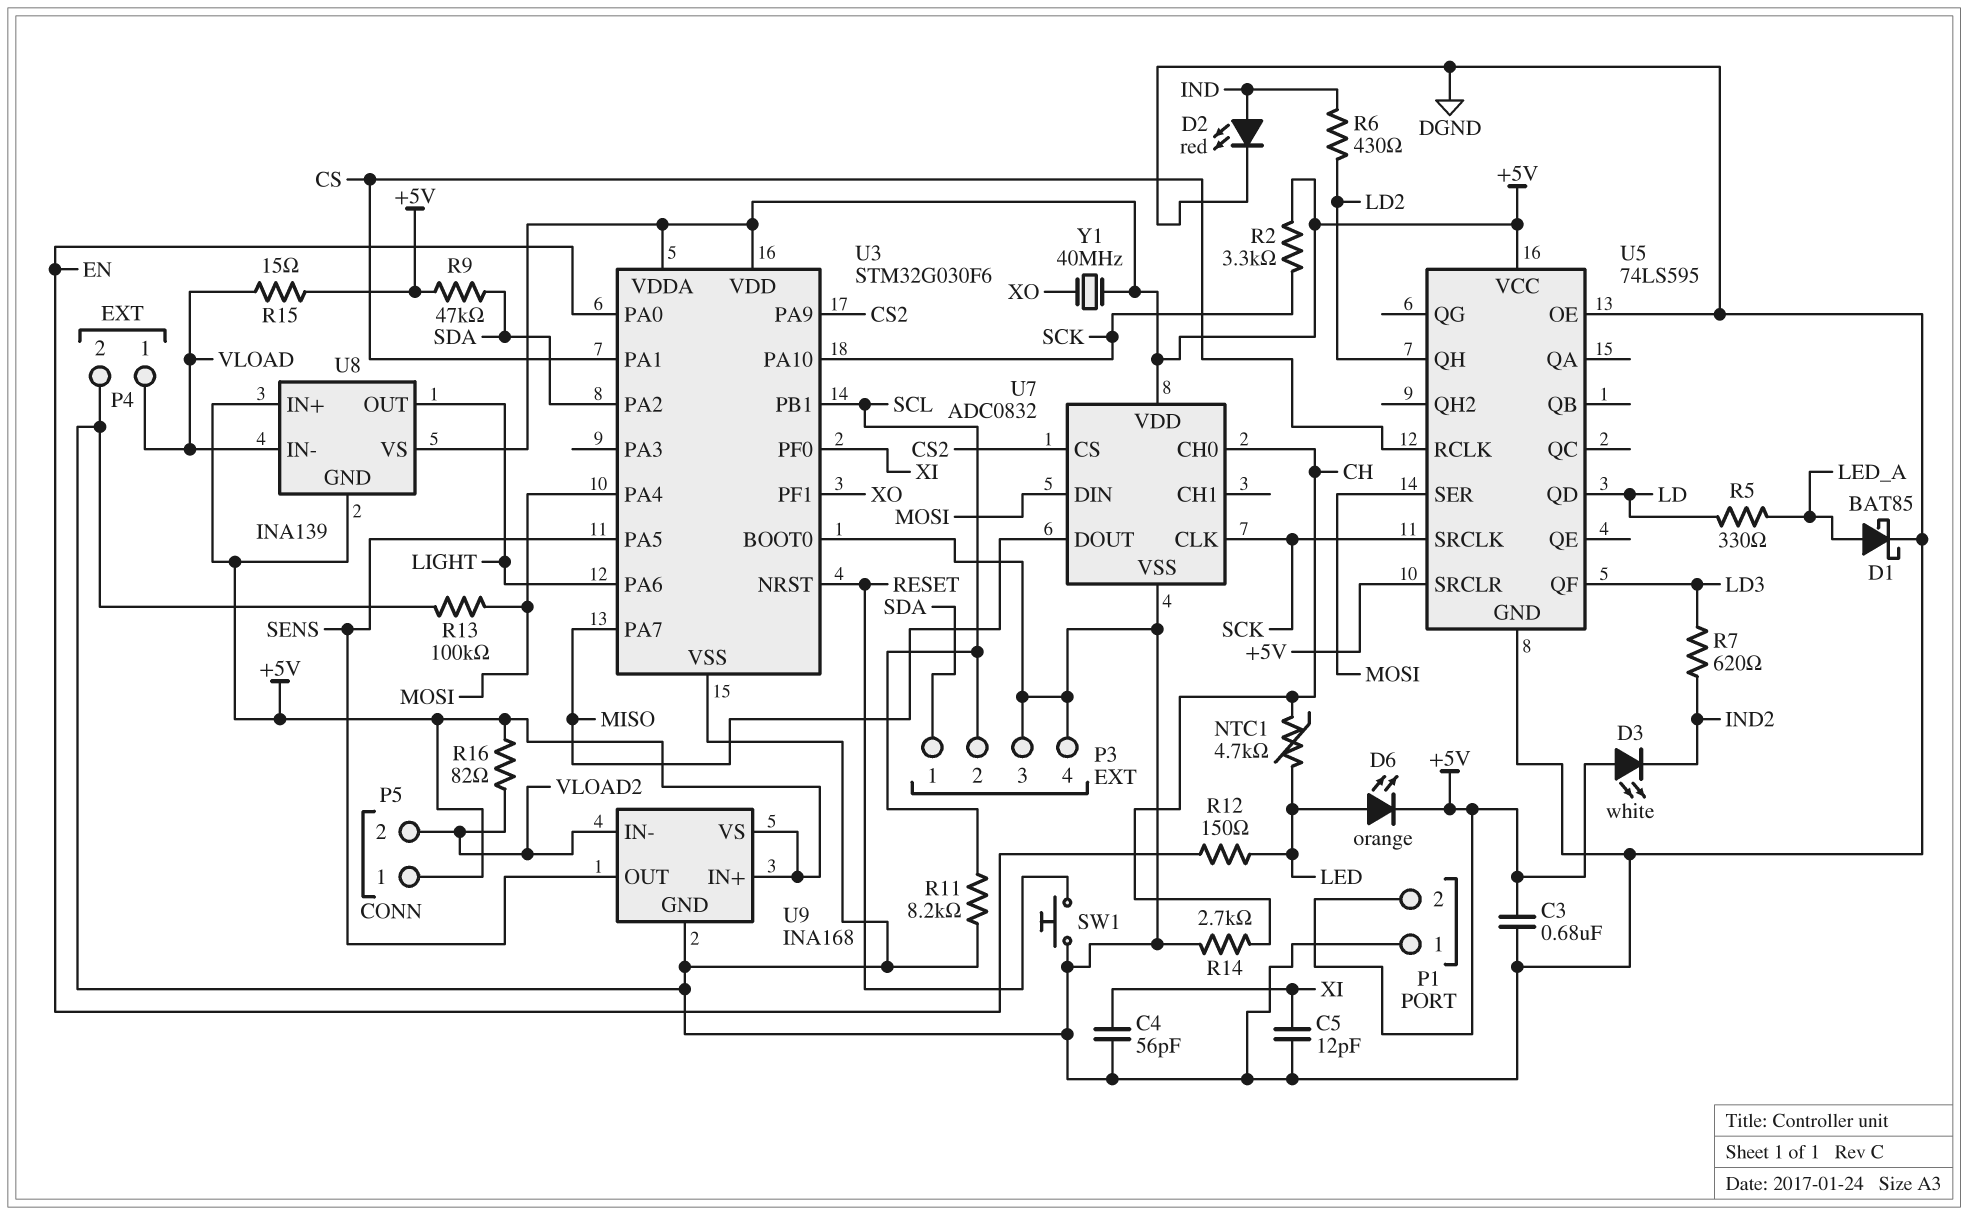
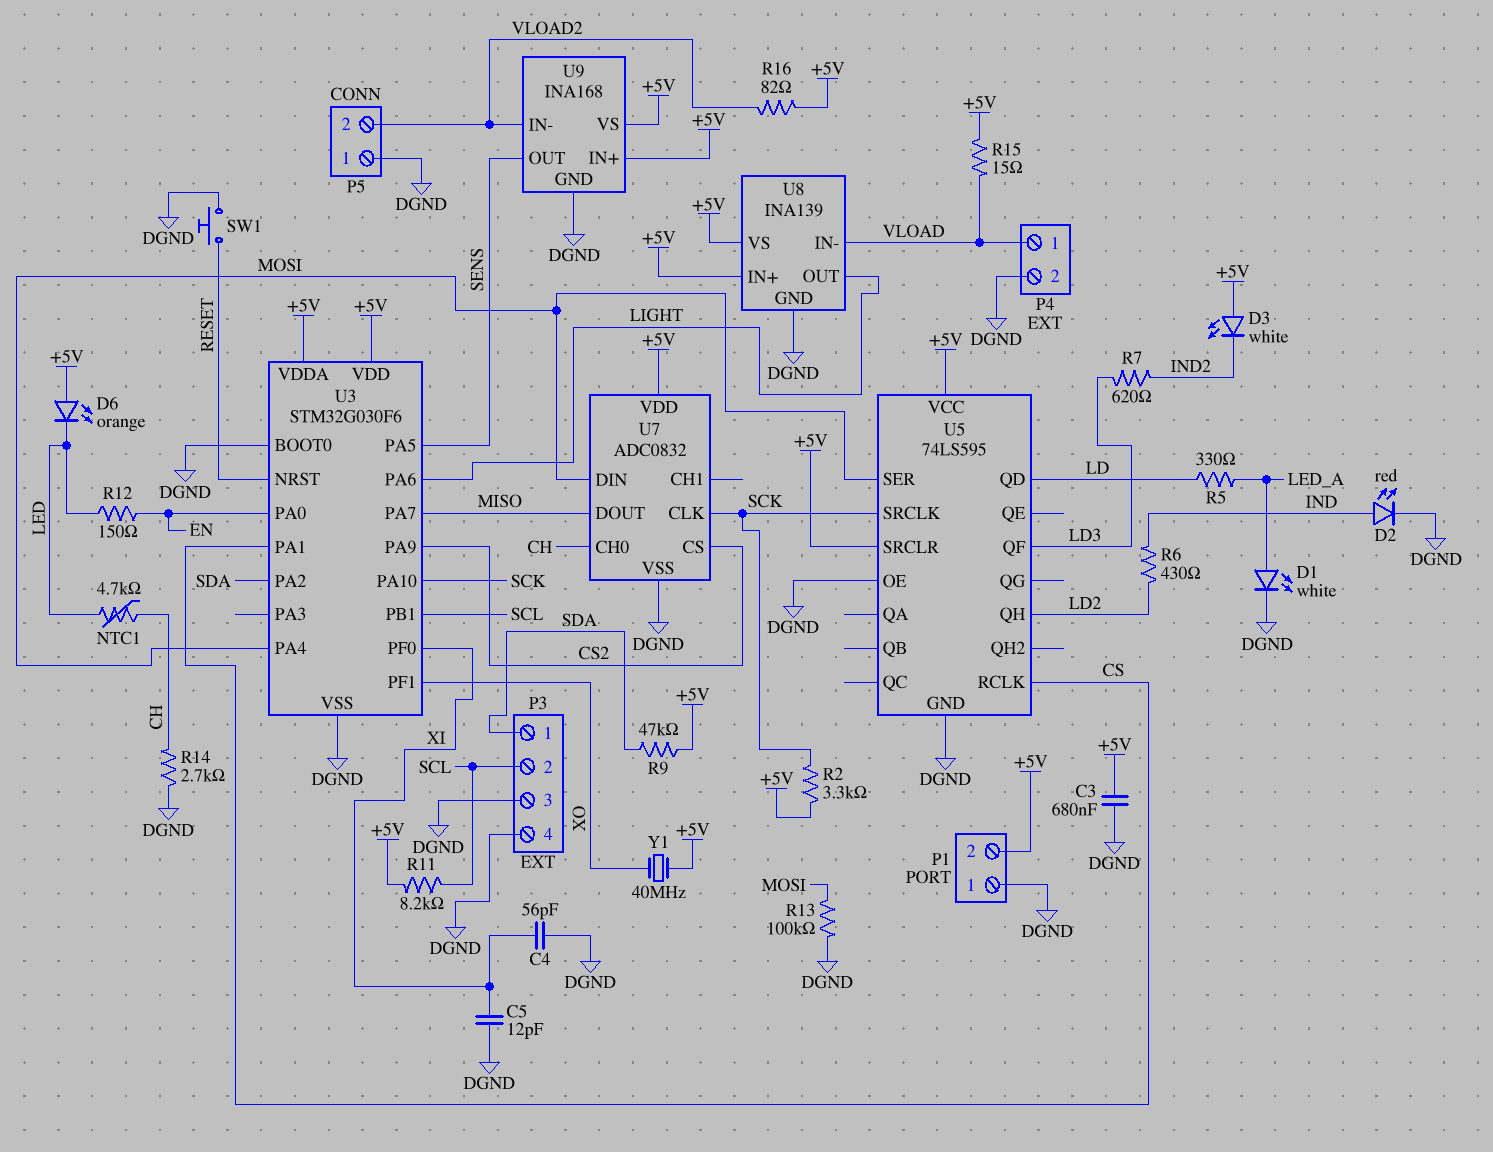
D1: schottky BAT85 (A LED_A, K DGND) -> LED white (A LED_A, K DGND)
D6: LED orange (A LED, K +5V) -> LED orange (A +5V, K LED)
P5 pin 1: +5V -> DGND
R11: 8.2k (DGND, SCL) -> 8.2k (+5V, SCL)
U8 pin GND: +5V -> DGND

